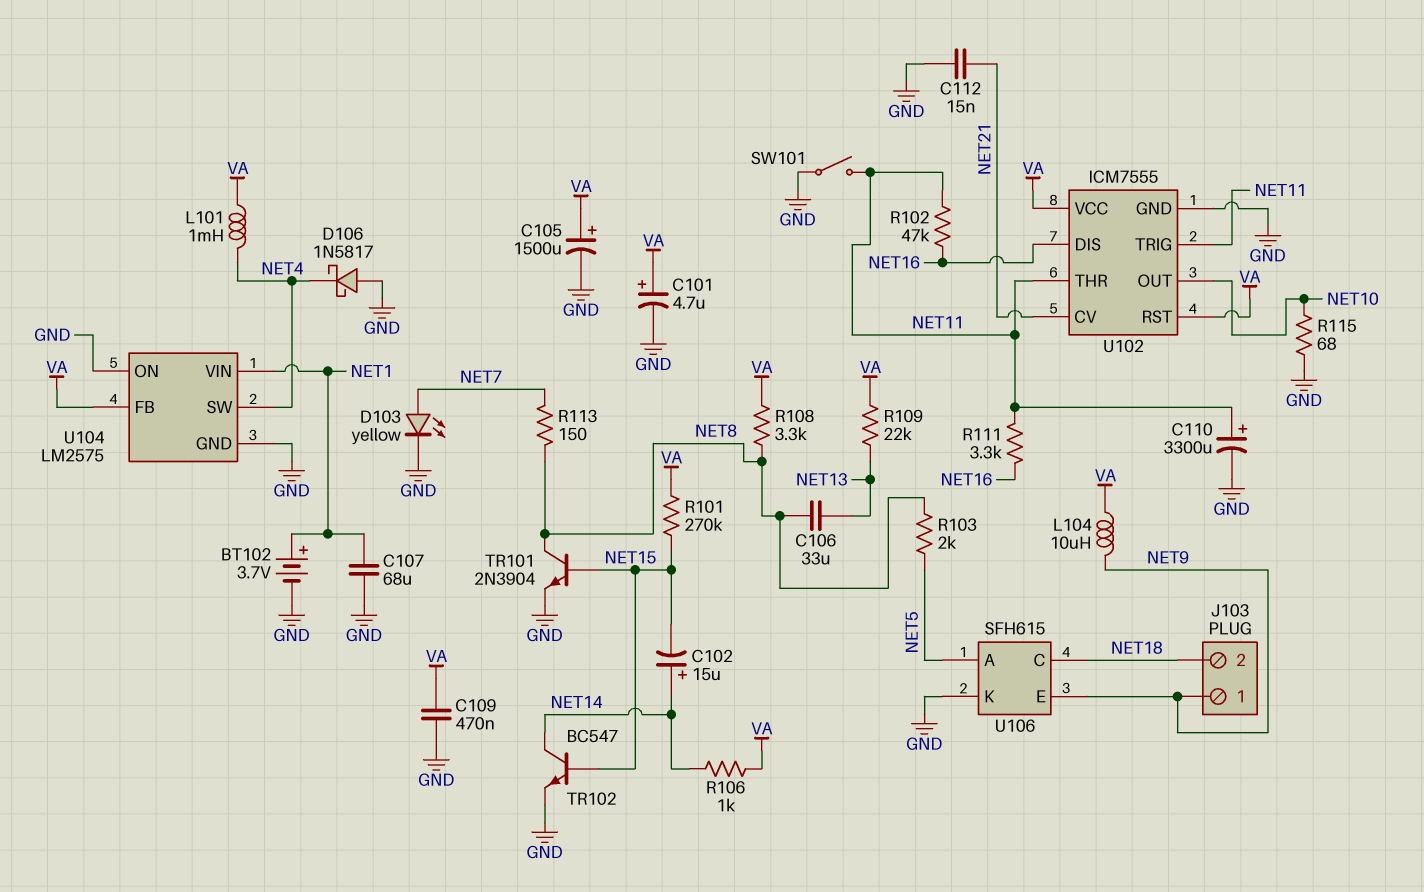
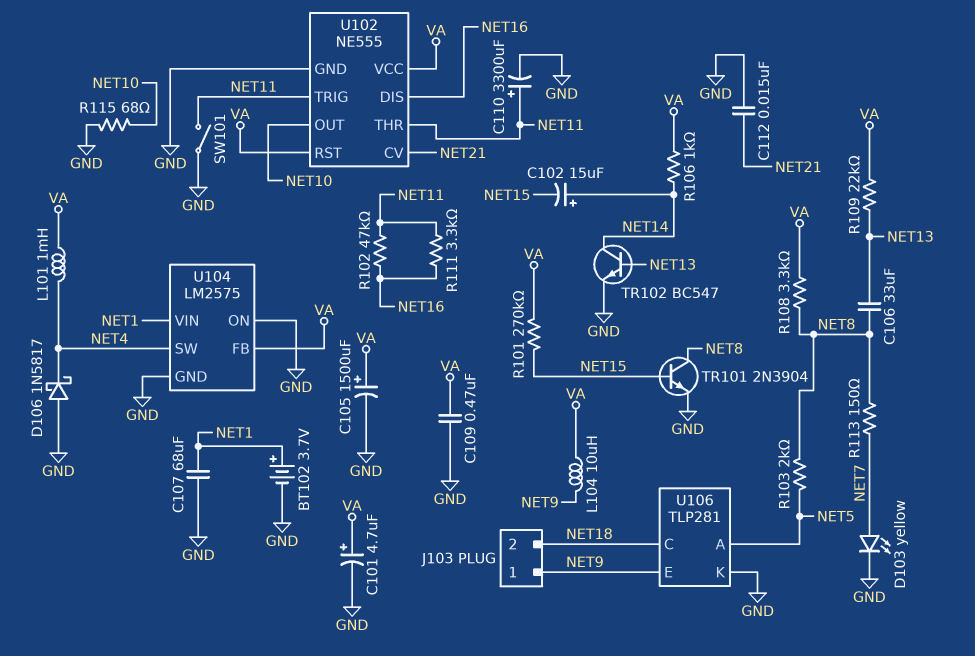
TR102: NPN BC547 (B NET15, C NET14, E GND) -> NPN BC547 (B NET13, C NET14, E GND)
U102: ICM7555 -> NE555
U106: SFH615 -> TLP281

